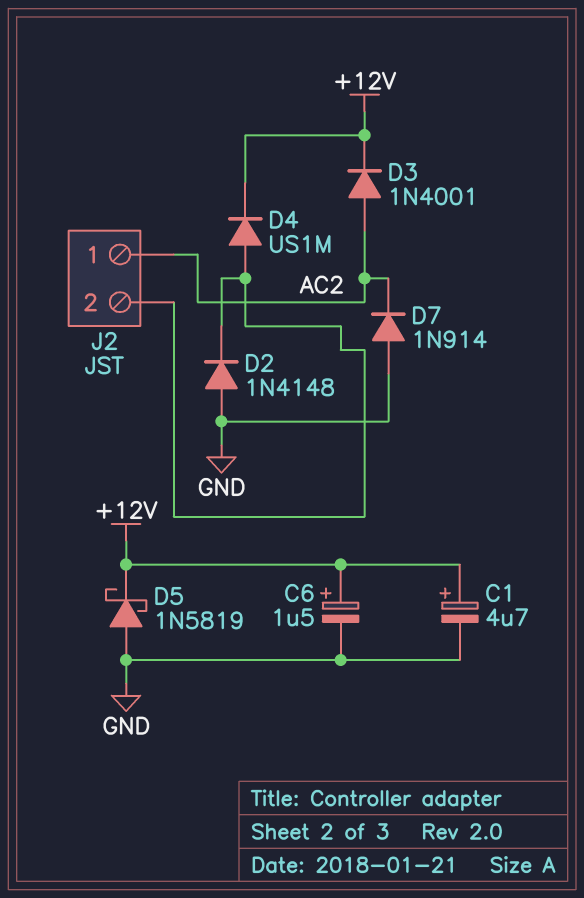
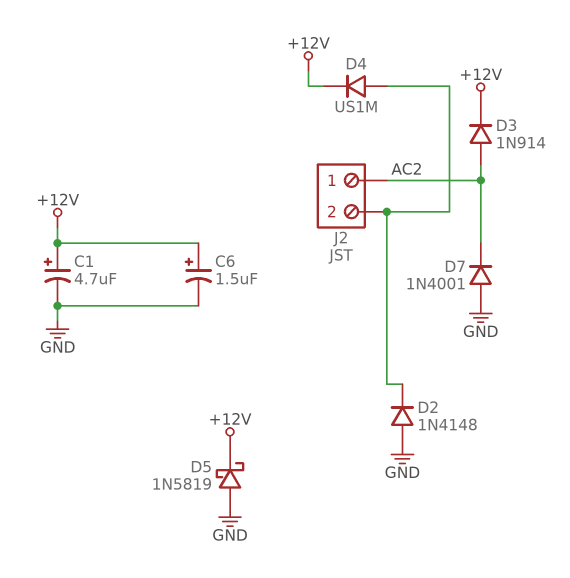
D3: diode 1N4001 (A AC2, K +12V) -> diode 1N914 (A AC2, K +12V)
D7: diode 1N914 (A GND, K AC2) -> diode 1N4001 (A GND, K AC2)

